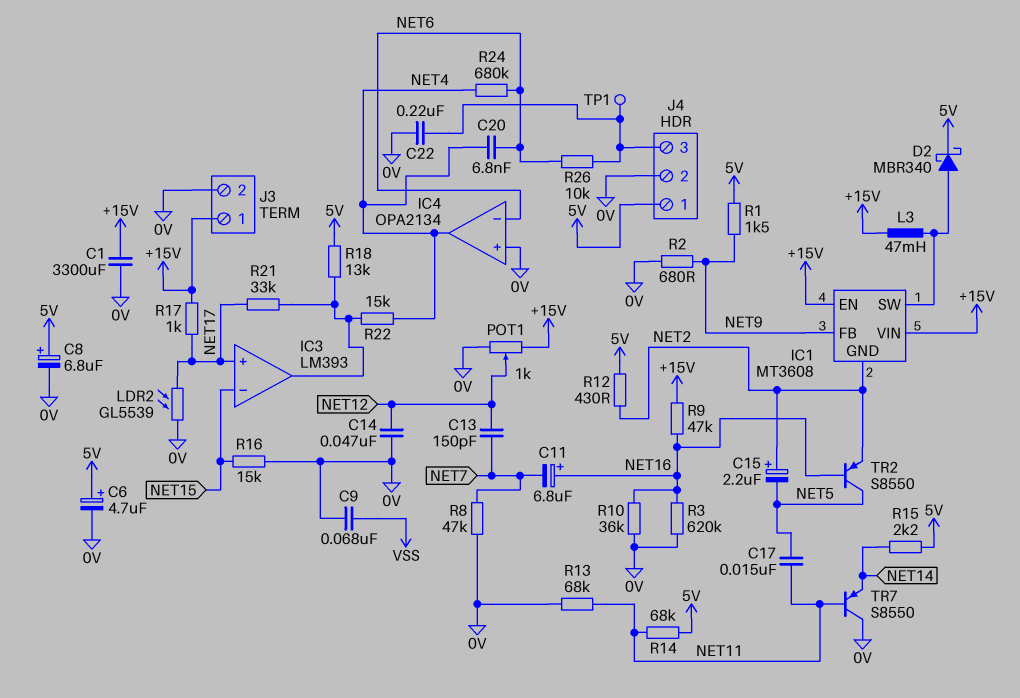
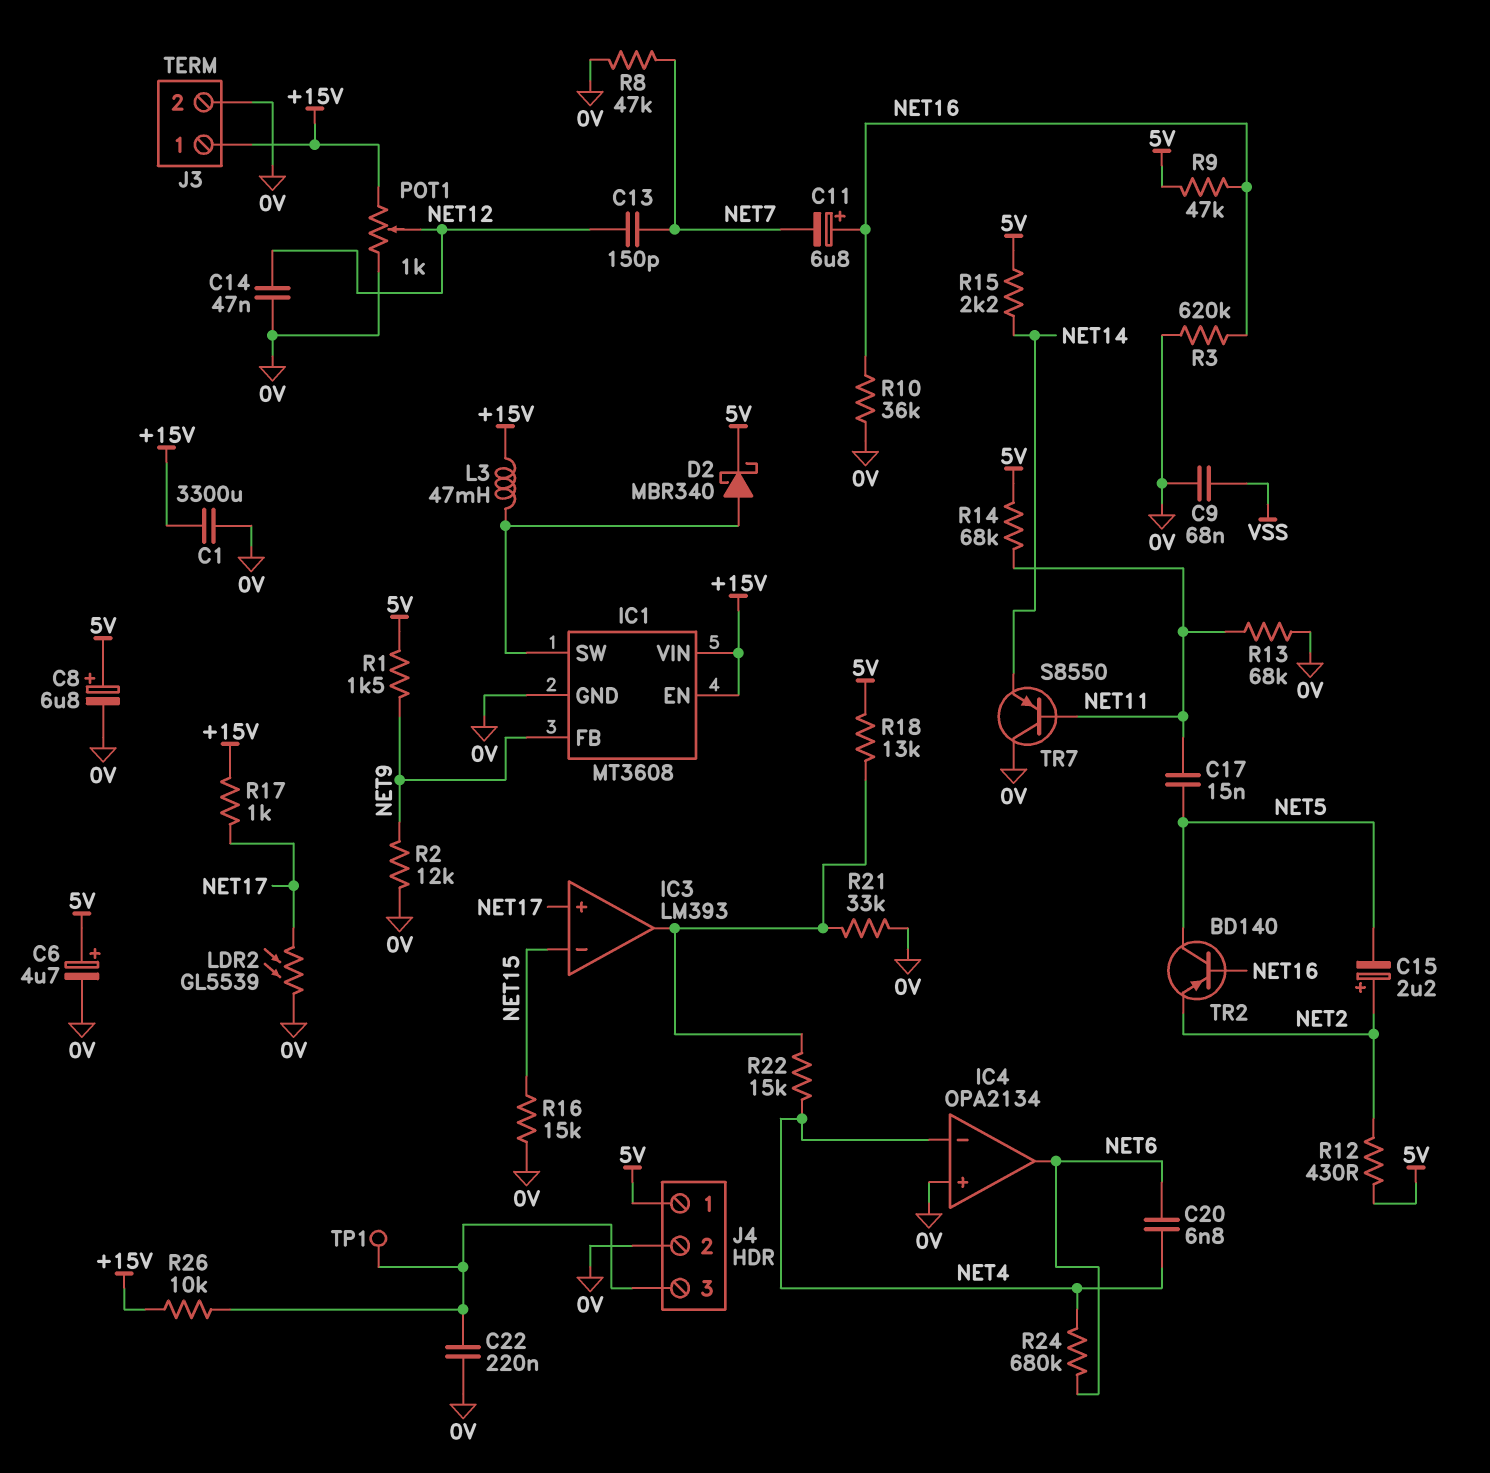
IC1 pin GND: NET2 -> 0V
IC4 pin in-: NET6 -> NET4
IC4 pin out: NET4 -> NET6
R2: 680 (0V, NET9) -> 12k (0V, NET9)
R9: 47k (+15V, NET16) -> 47k (5V, NET16)
R21: 33k (IC3/out, NET17) -> 33k (0V, IC3/out)
R26: 10k (J4/3, NET6) -> 10k (+15V, J4/3)
TR2: PNP S8550 (B NET16, C NET5, E NET2) -> PNP BD140 (B NET16, C NET5, E NET2)

